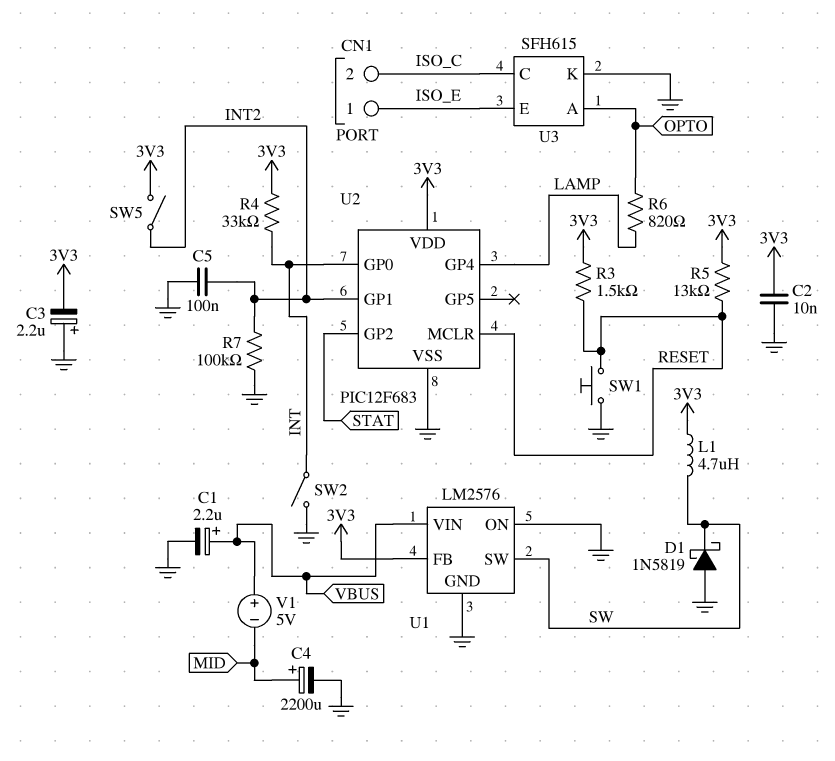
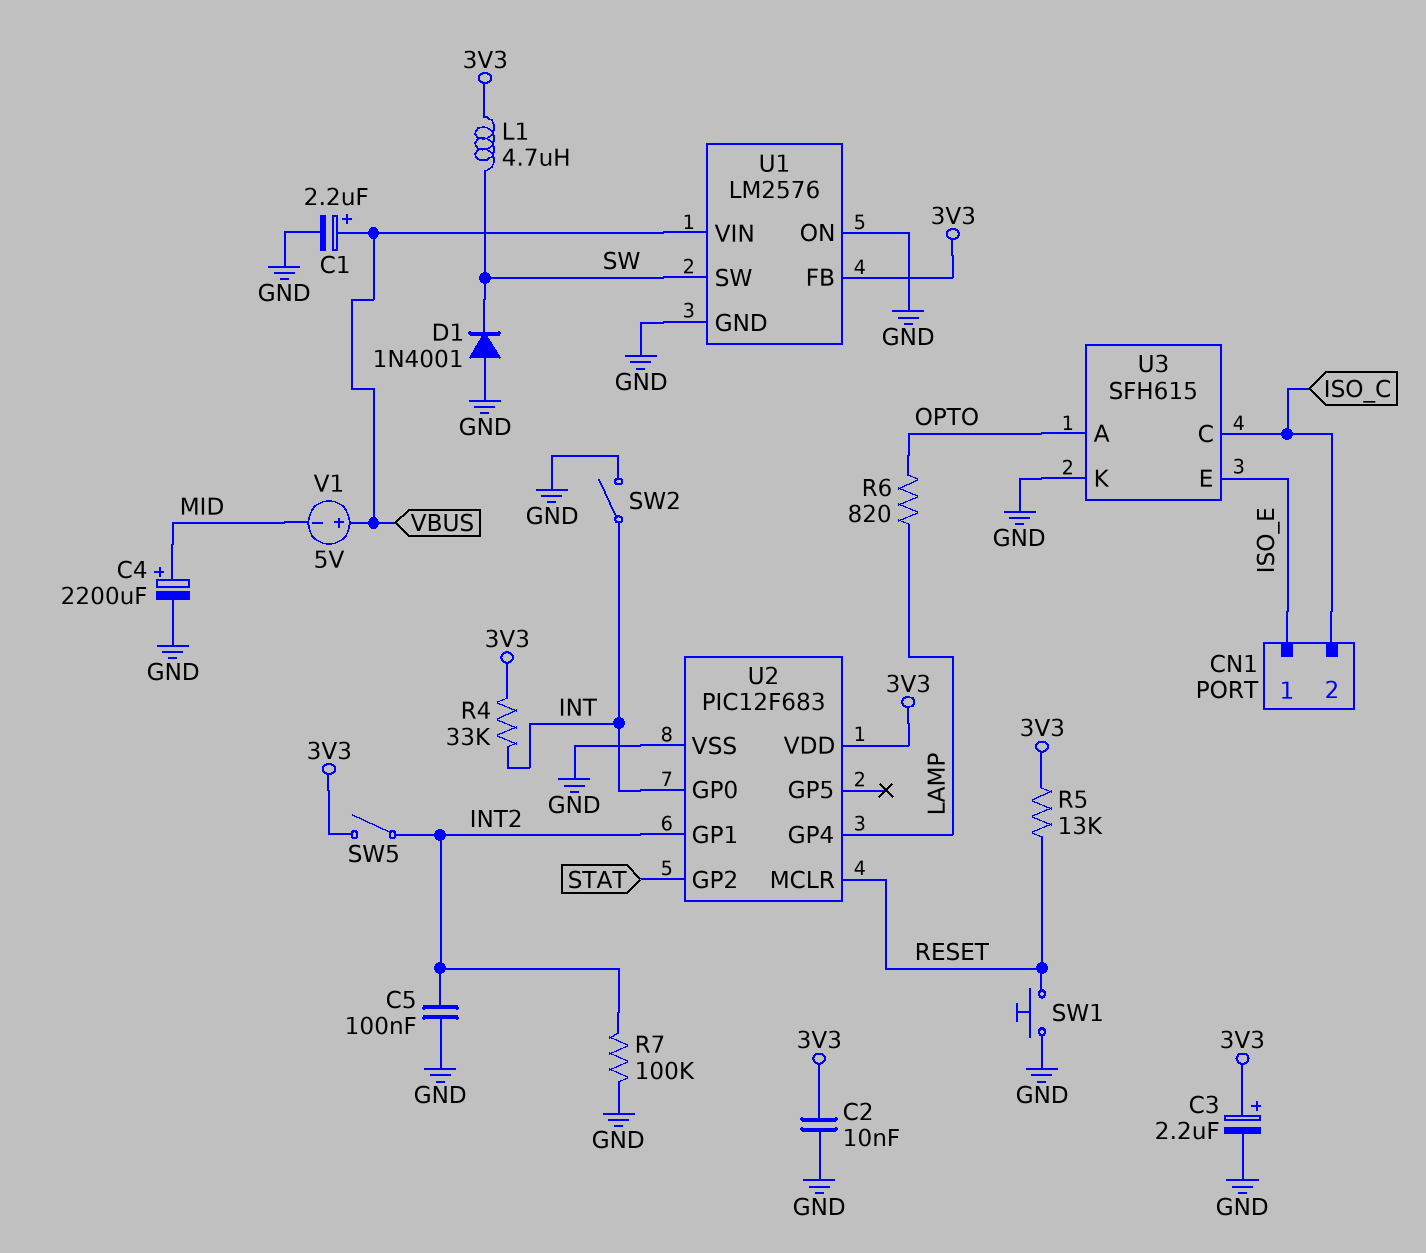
C3: 2.2uF (plus GND, minus 3V3) -> 2.2uF (plus 3V3, minus GND)
D1: schottky 1N5819 (A GND, K SW) -> diode 1N4001 (A GND, K SW)
R3: 1.5k (3V3, RESET) -> none

